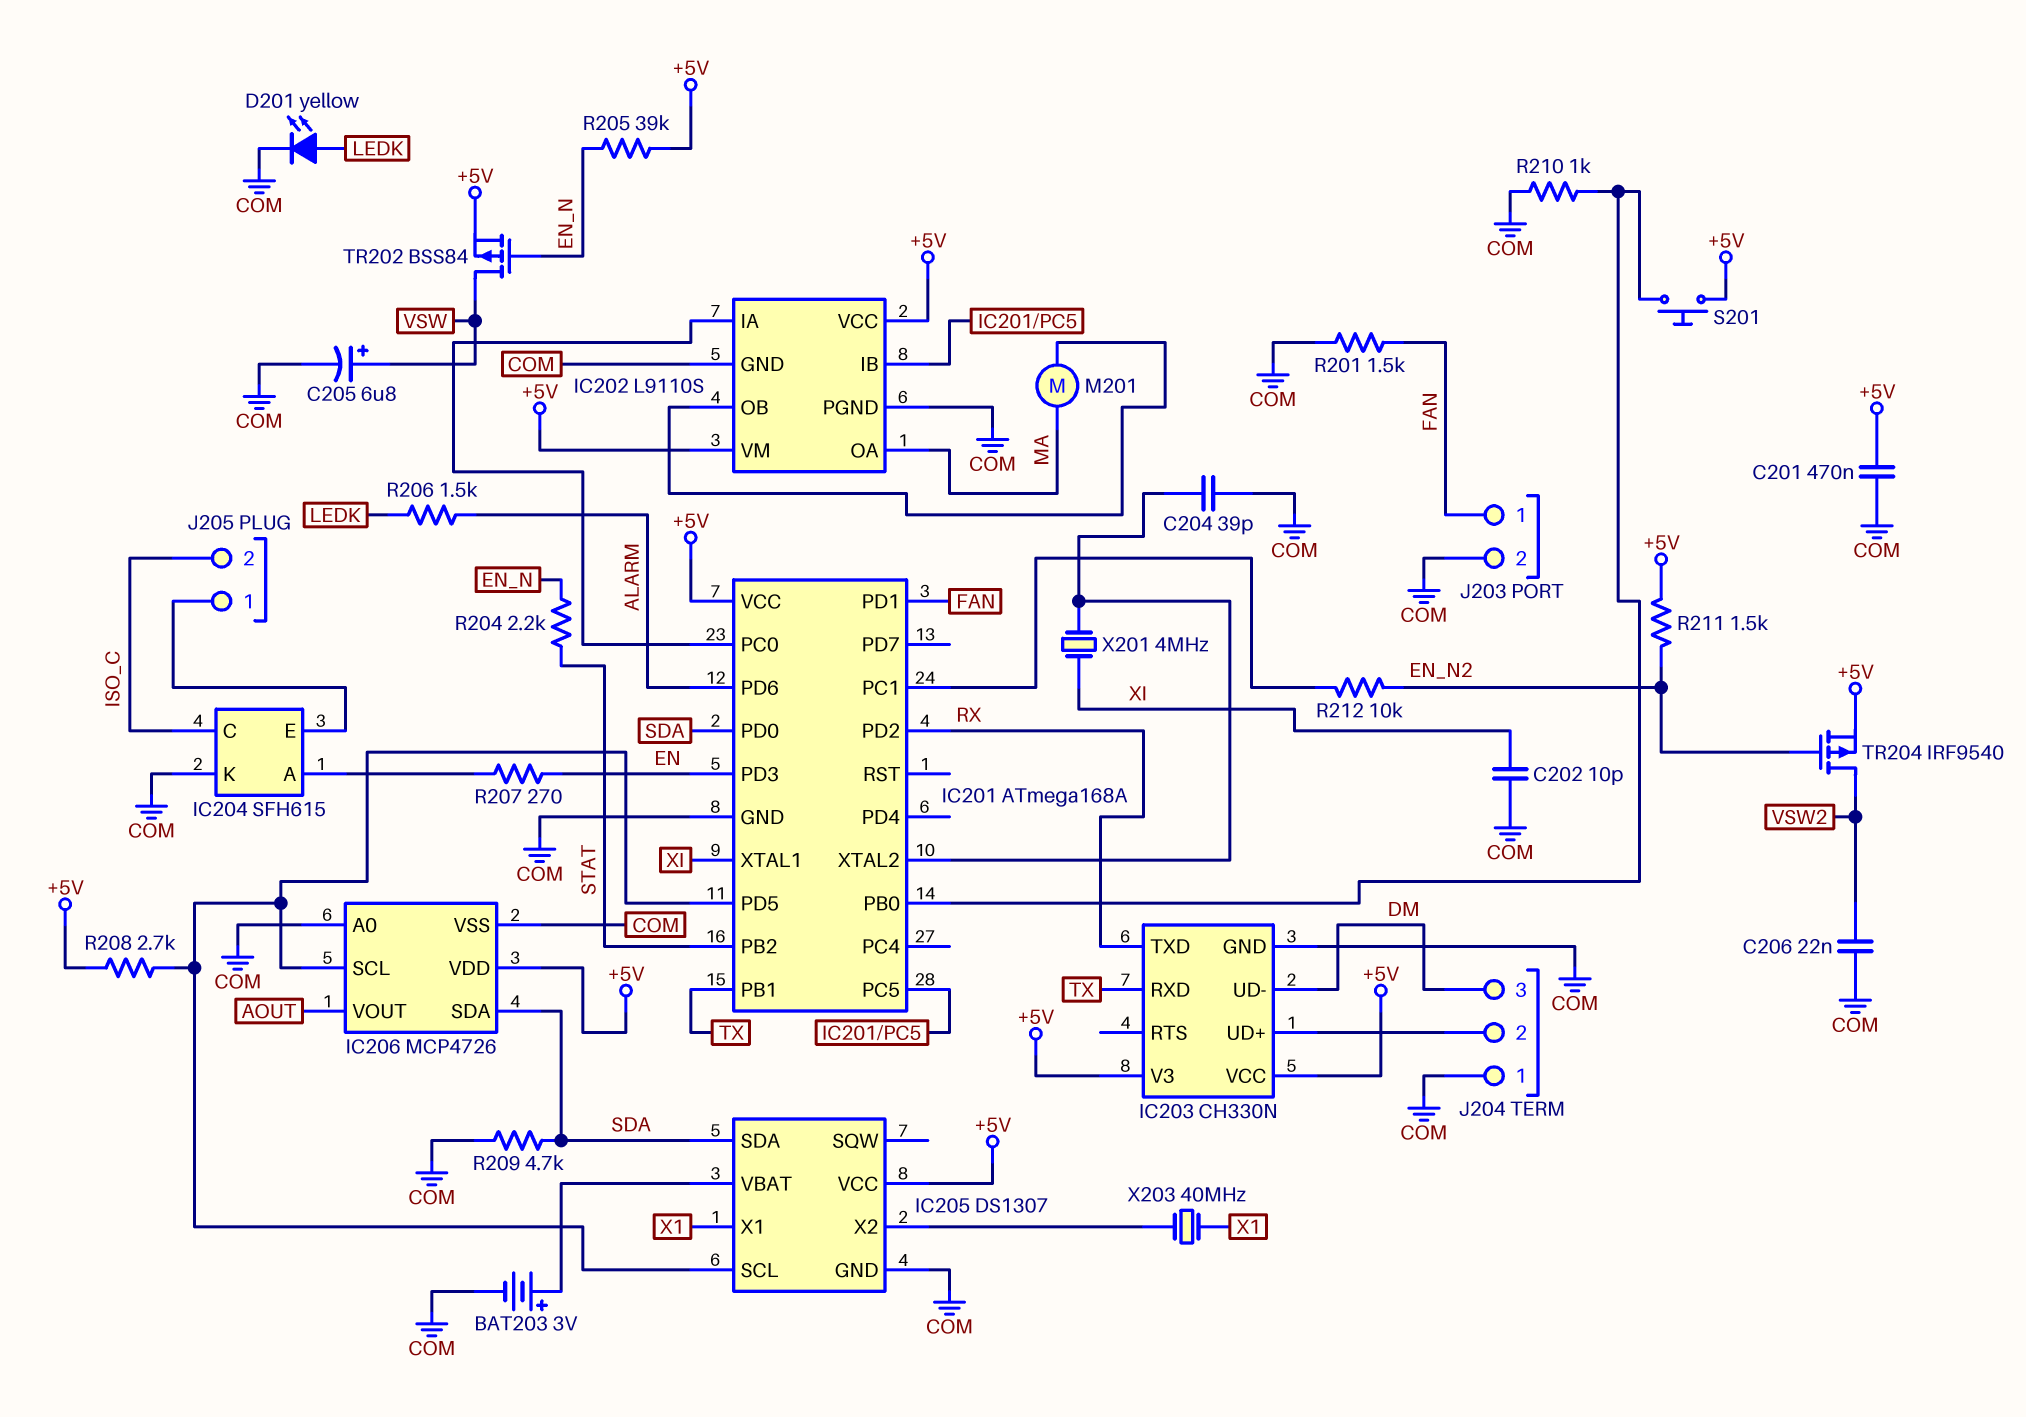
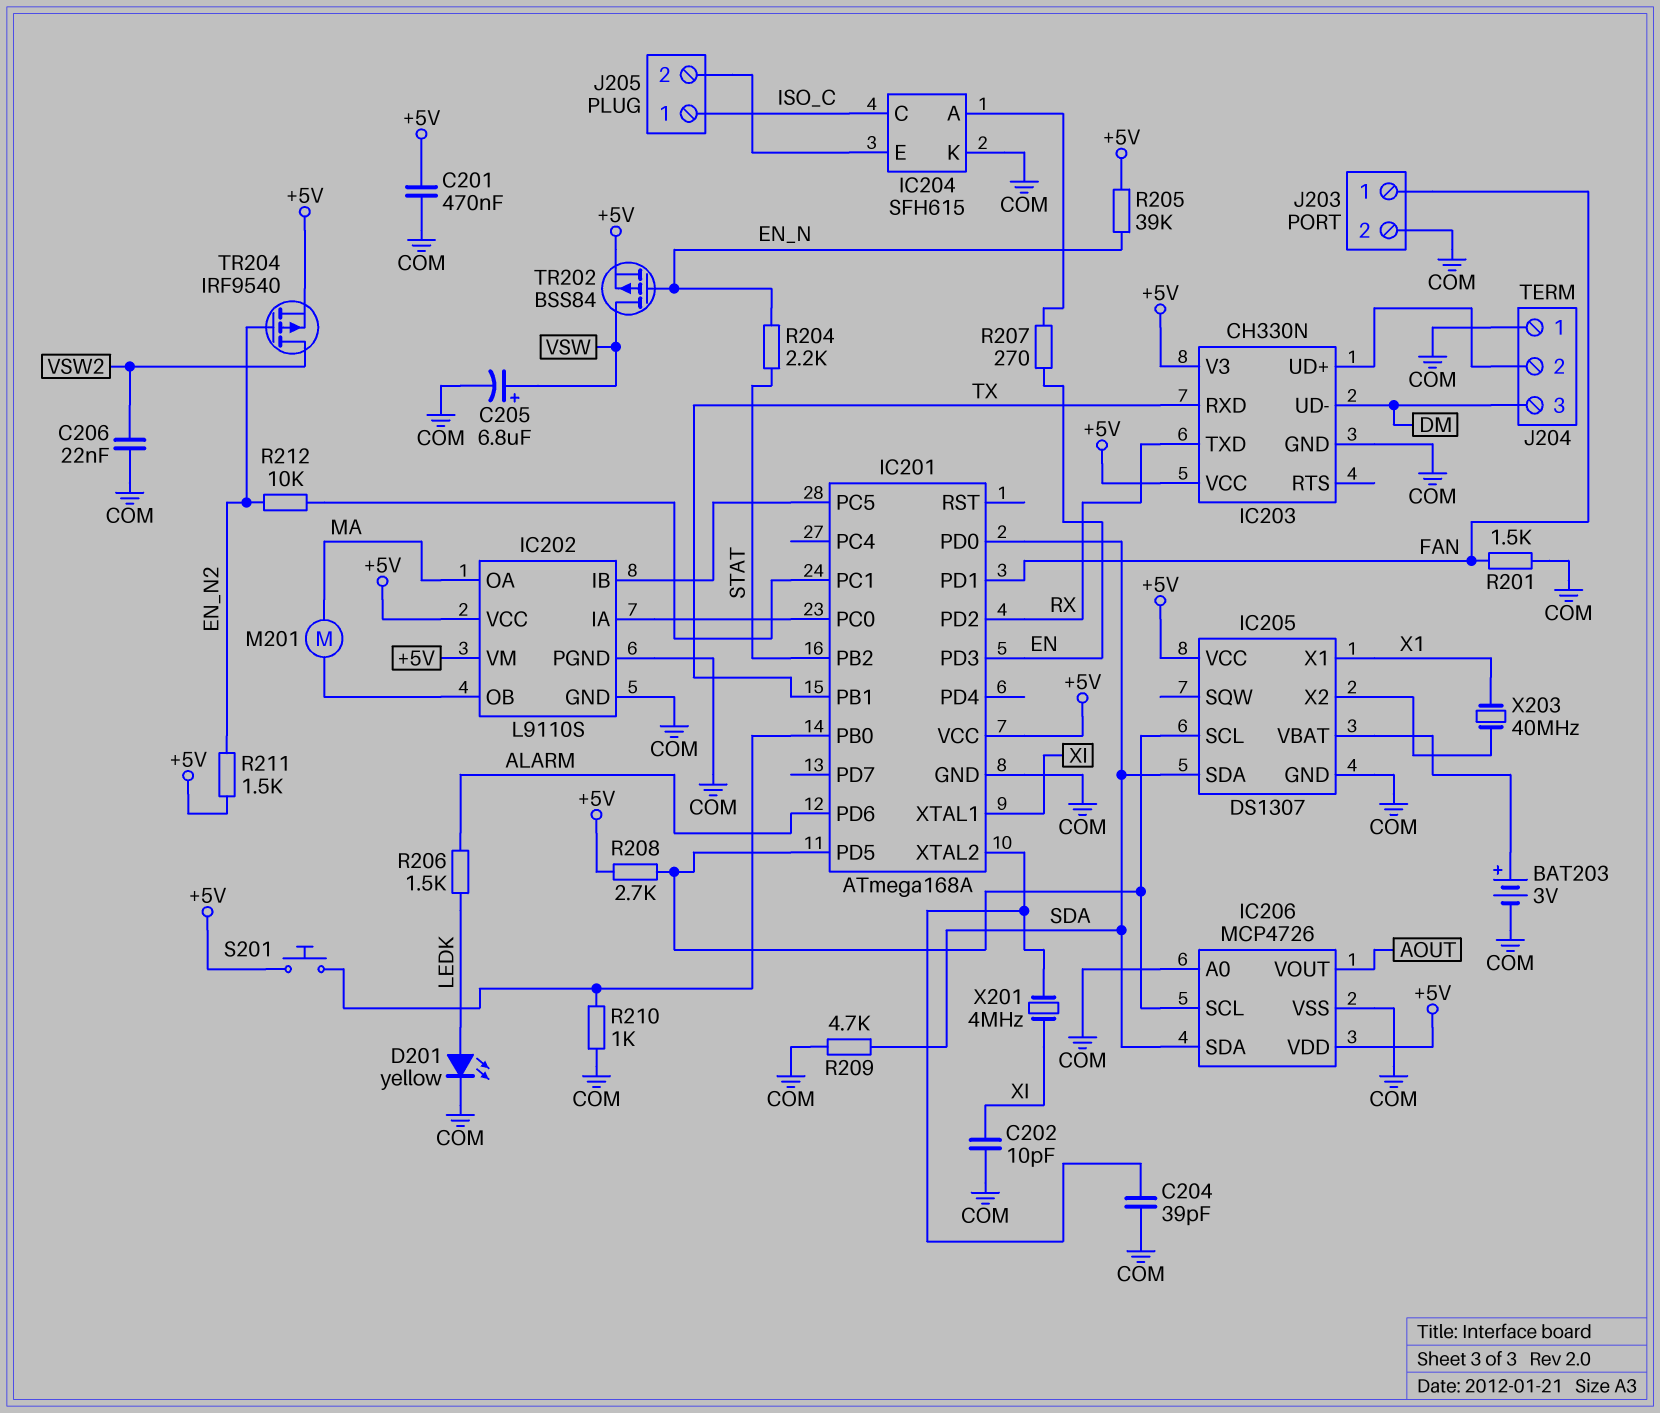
J205 pin 1: IC204/E -> ISO_C
J205 pin 2: ISO_C -> IC204/E

